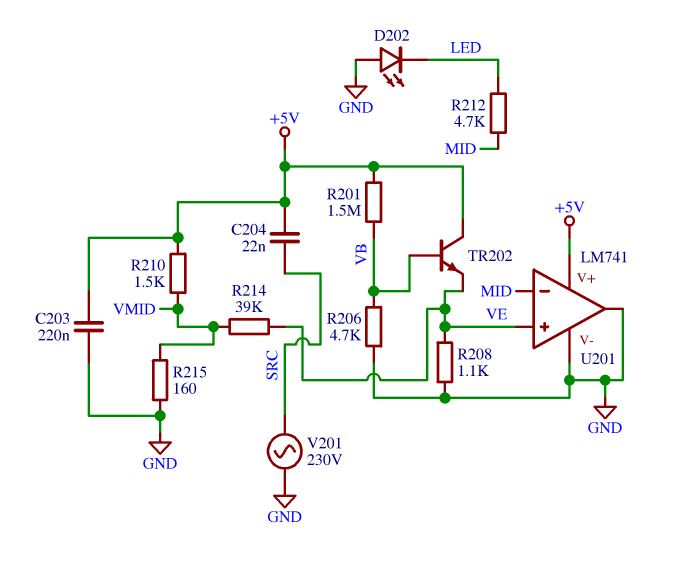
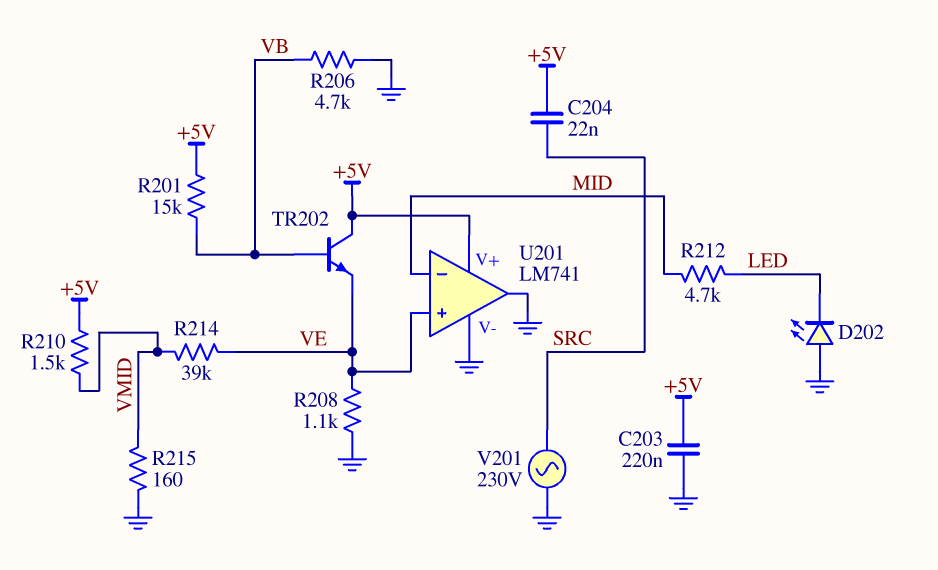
R201: 1.5M (+5V, VB) -> 15k (+5V, VB)

